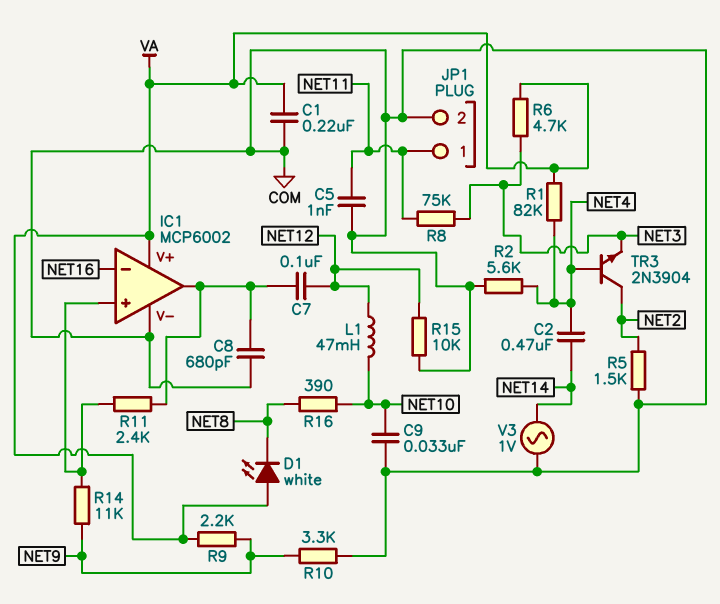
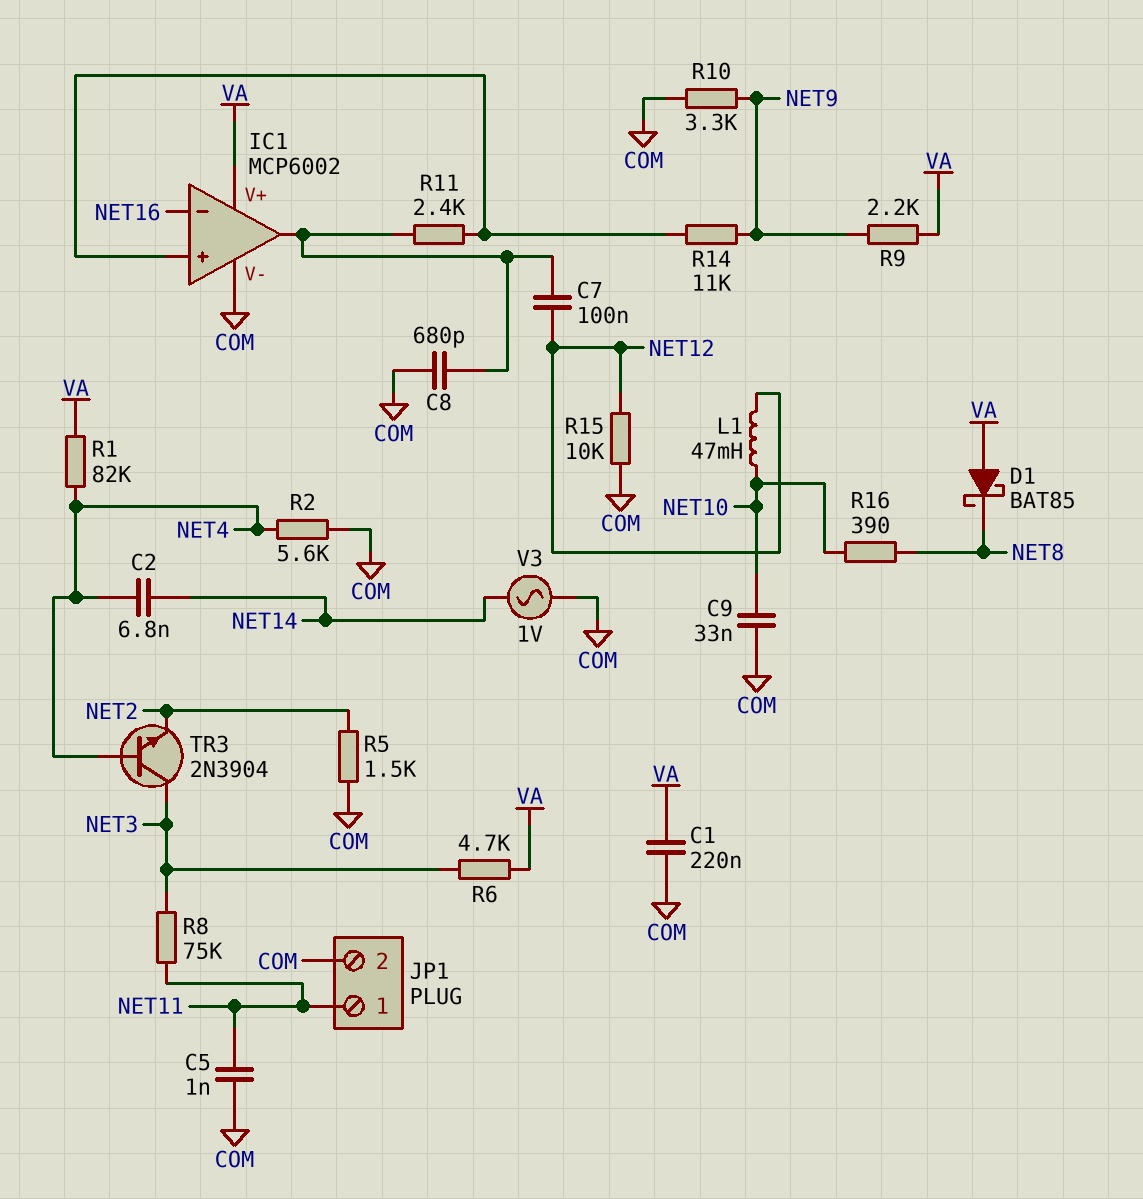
C2: 470nF (NET4, NET14) -> 6.8nF (NET4, NET14)
D1: LED white (A VA, K NET8) -> schottky BAT85 (A VA, K NET8)
TR3: NPN 2N3904 (B NET4, C NET2, E NET3) -> NPN 2N3904 (B NET4, C NET3, E NET2)

